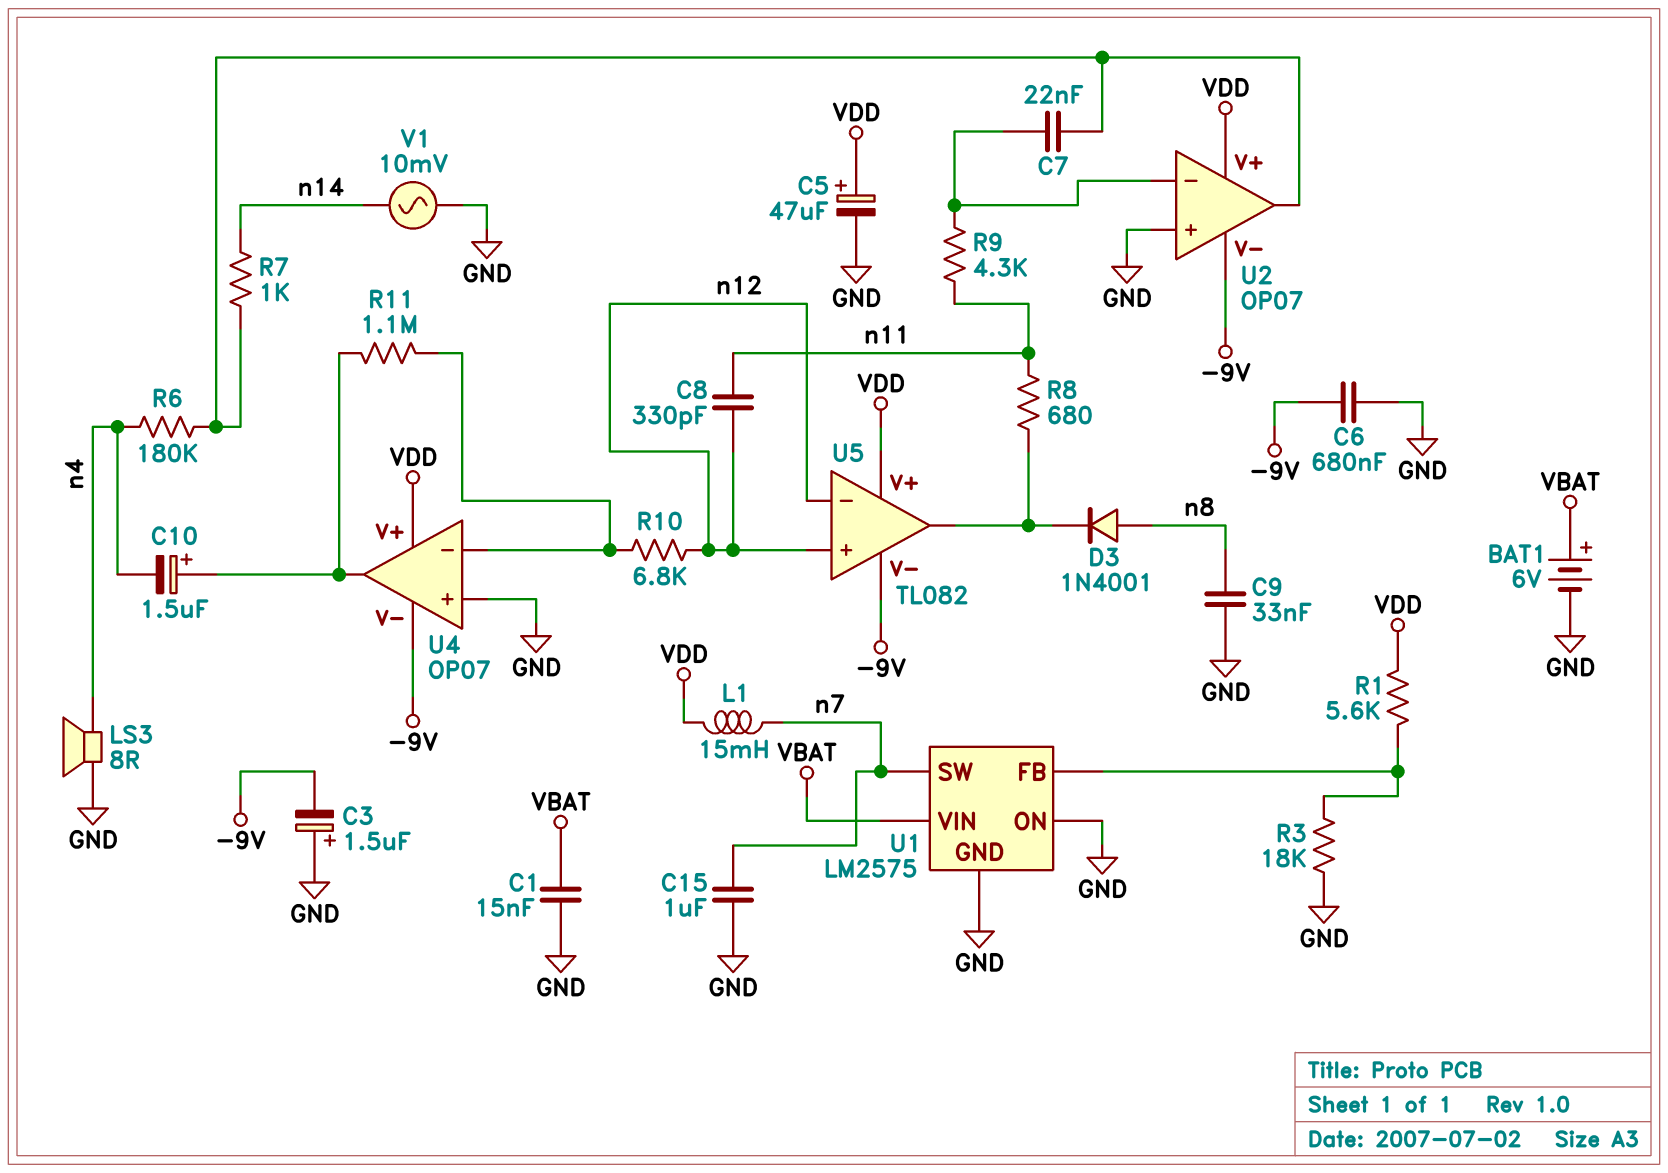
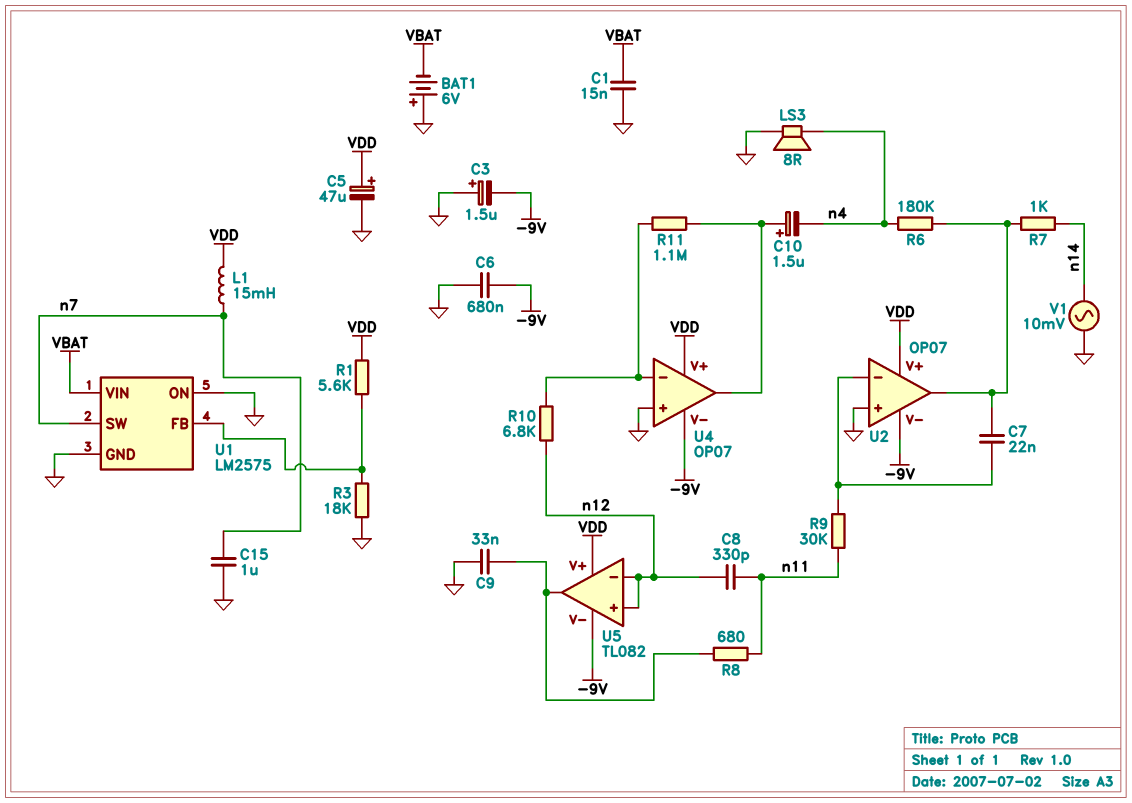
BAT1: 6V (plus VBAT, minus GND) -> 6V (plus GND, minus VBAT)
C9: 33nF (GND, n8) -> 33nF (GND, U5/out)
D3: diode 1N4001 (A n8, K U5/out) -> none
R9: 4.3k (U2/in-, n11) -> 30k (U2/in-, n11)

